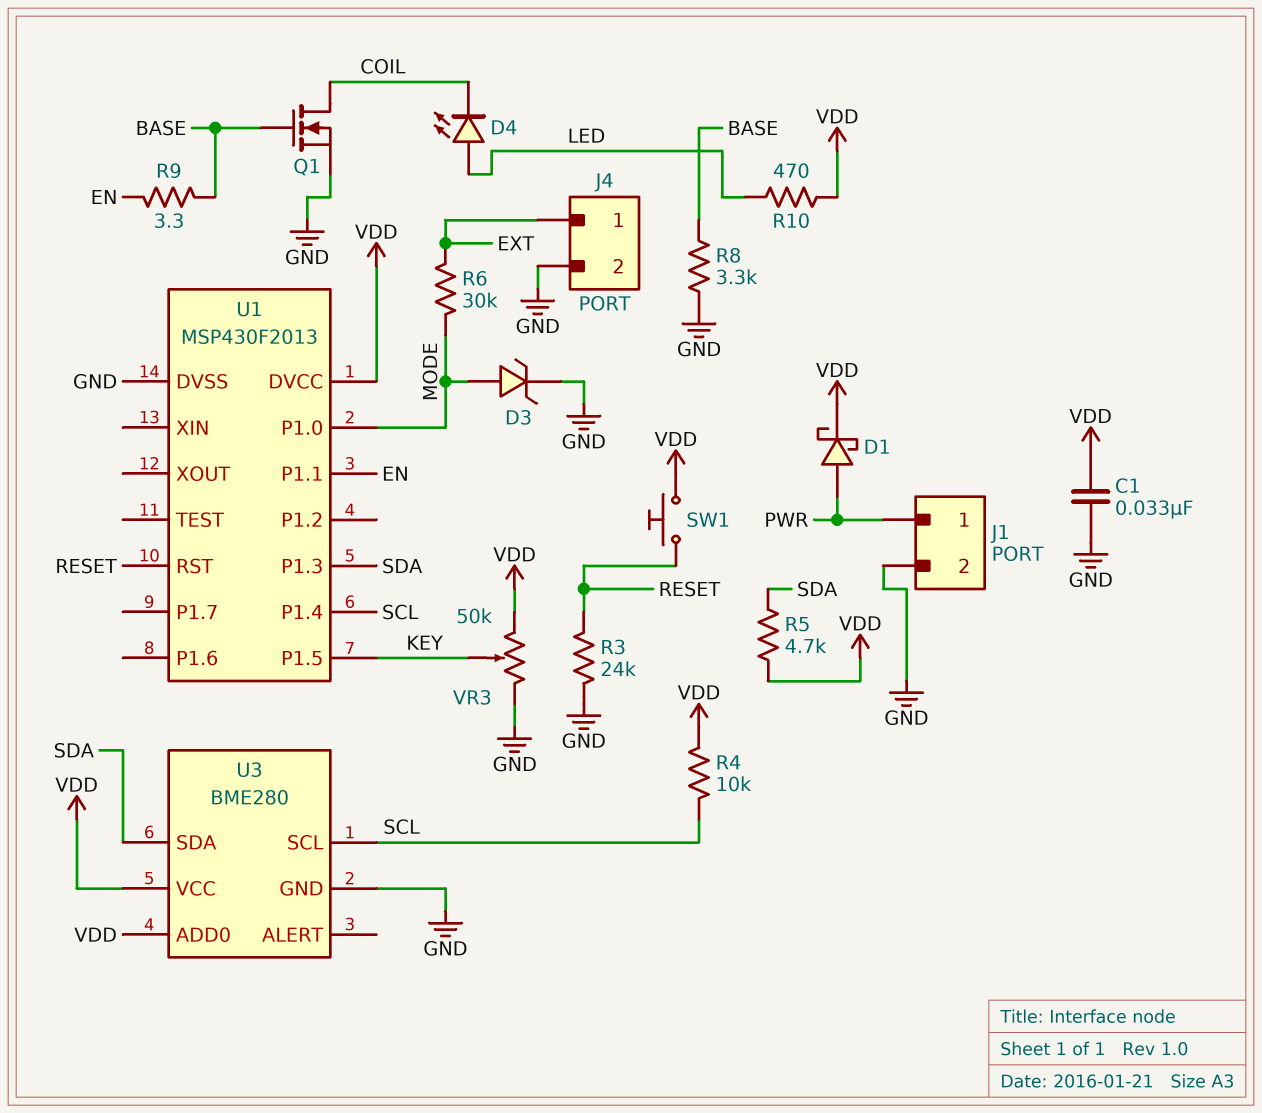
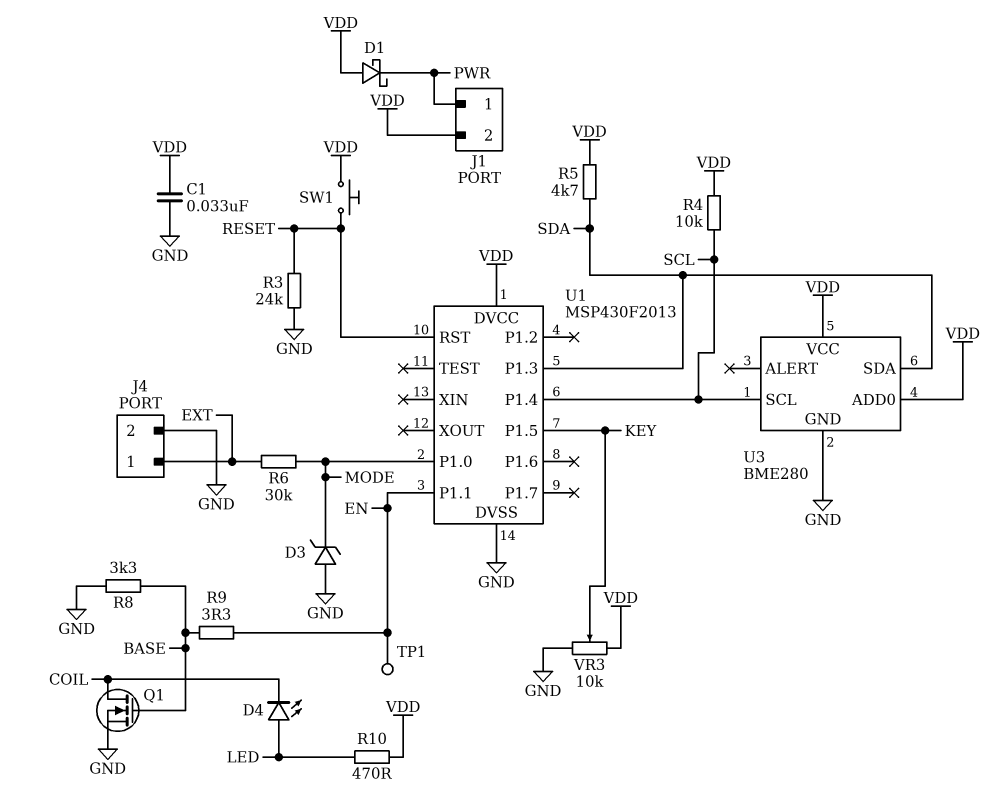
D1: schottky (A PWR, K VDD) -> schottky (A VDD, K PWR)
D3: zener (A MODE, K GND) -> zener (A GND, K MODE)
J1 pin 2: GND -> VDD
TP1: none -> test point (EN)
VR3: 50k (GND, VDD, wiper KEY) -> 10k (GND, VDD, wiper KEY)

